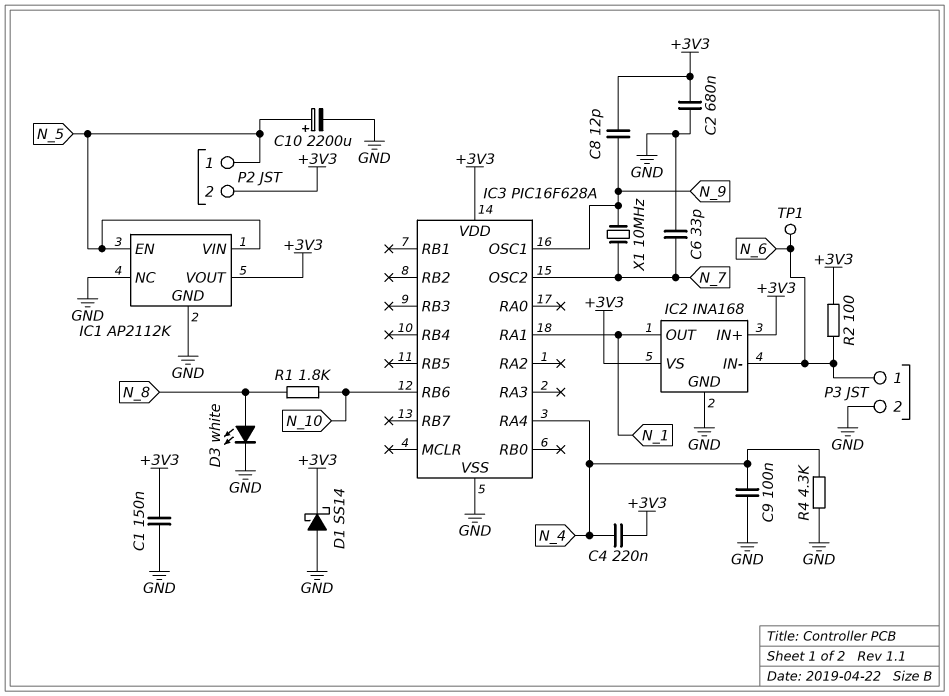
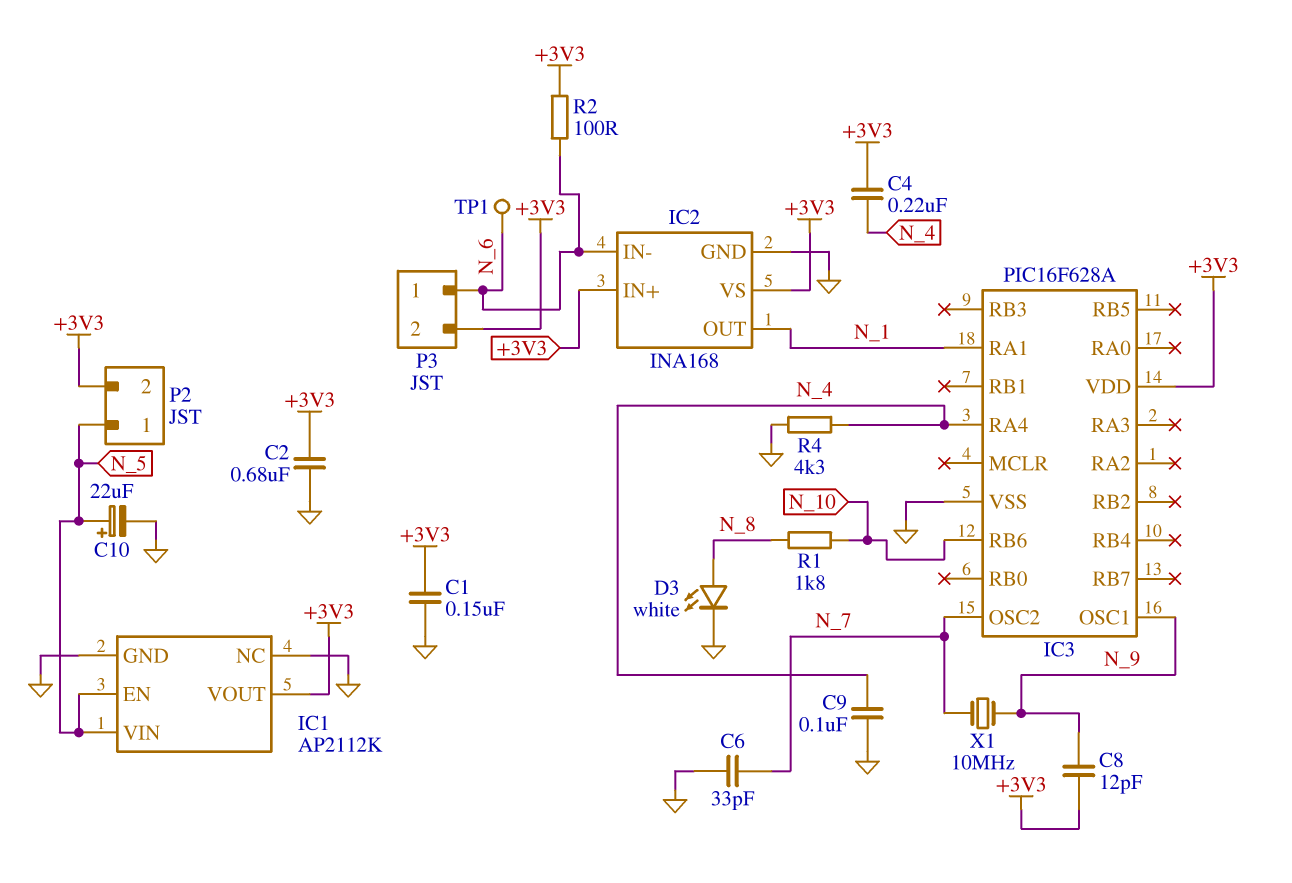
C10: 2200uF (plus N_5, minus GND) -> 22uF (plus N_5, minus GND)
D1: schottky SS14 (A GND, K +3V3) -> none
P3 pin 2: GND -> +3V3

